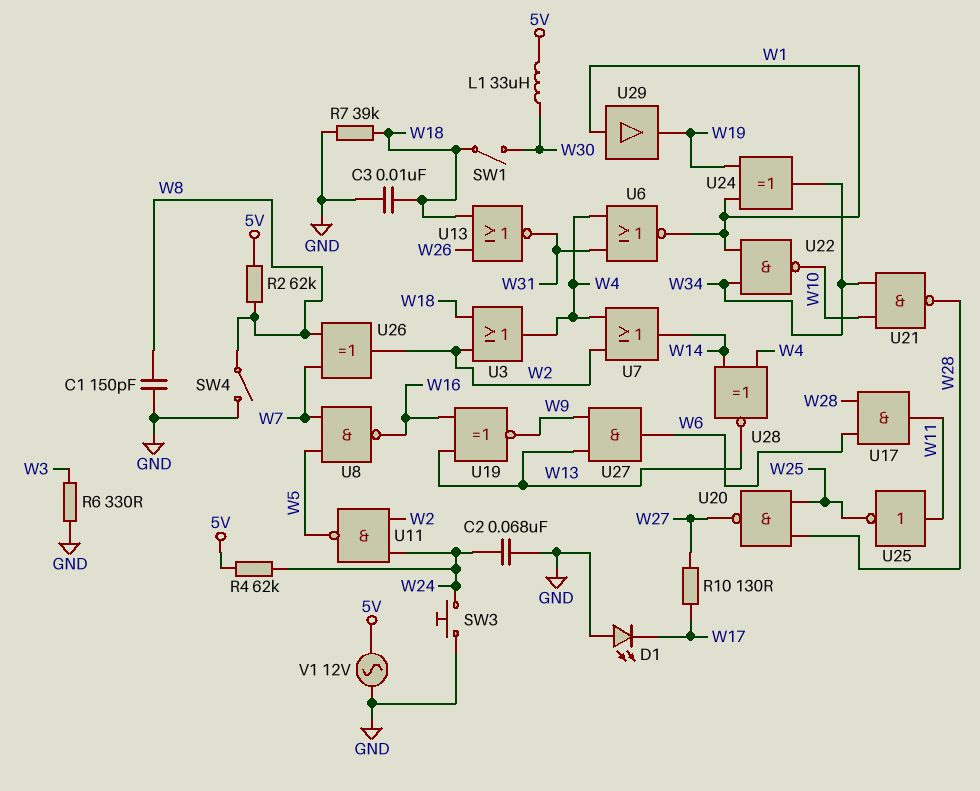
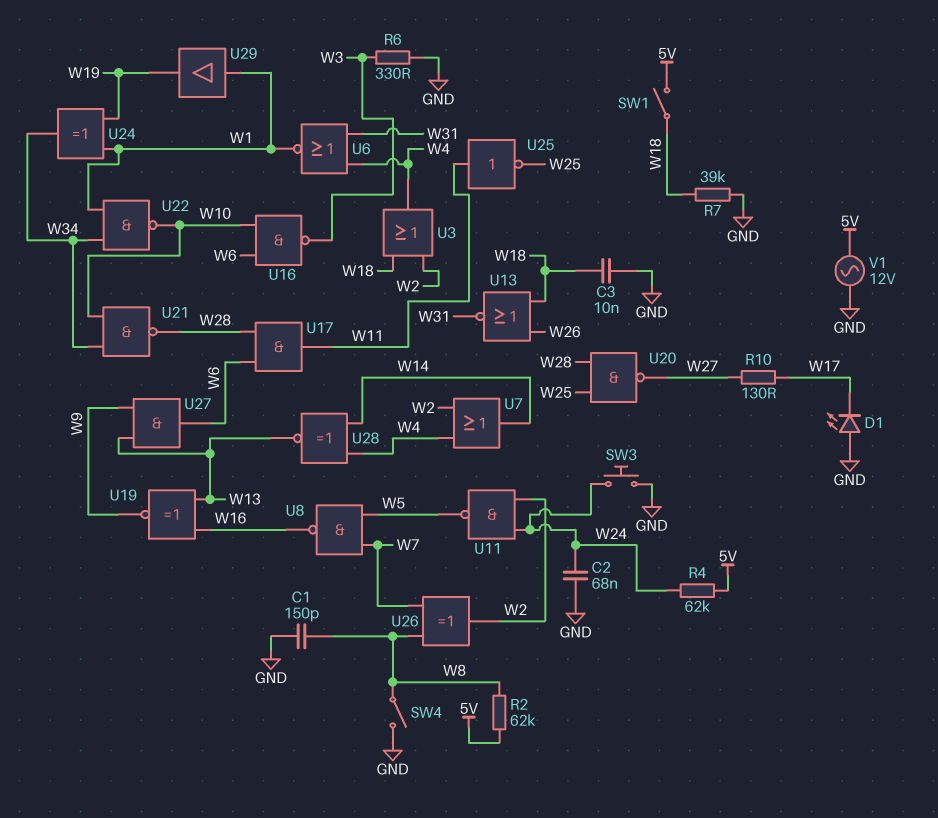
L1: 33uH (5V, W30) -> none
SW1: switch (W18, W30) -> switch (5V, W18)
U16: none -> NAND (in W6, in W10, out W3)

